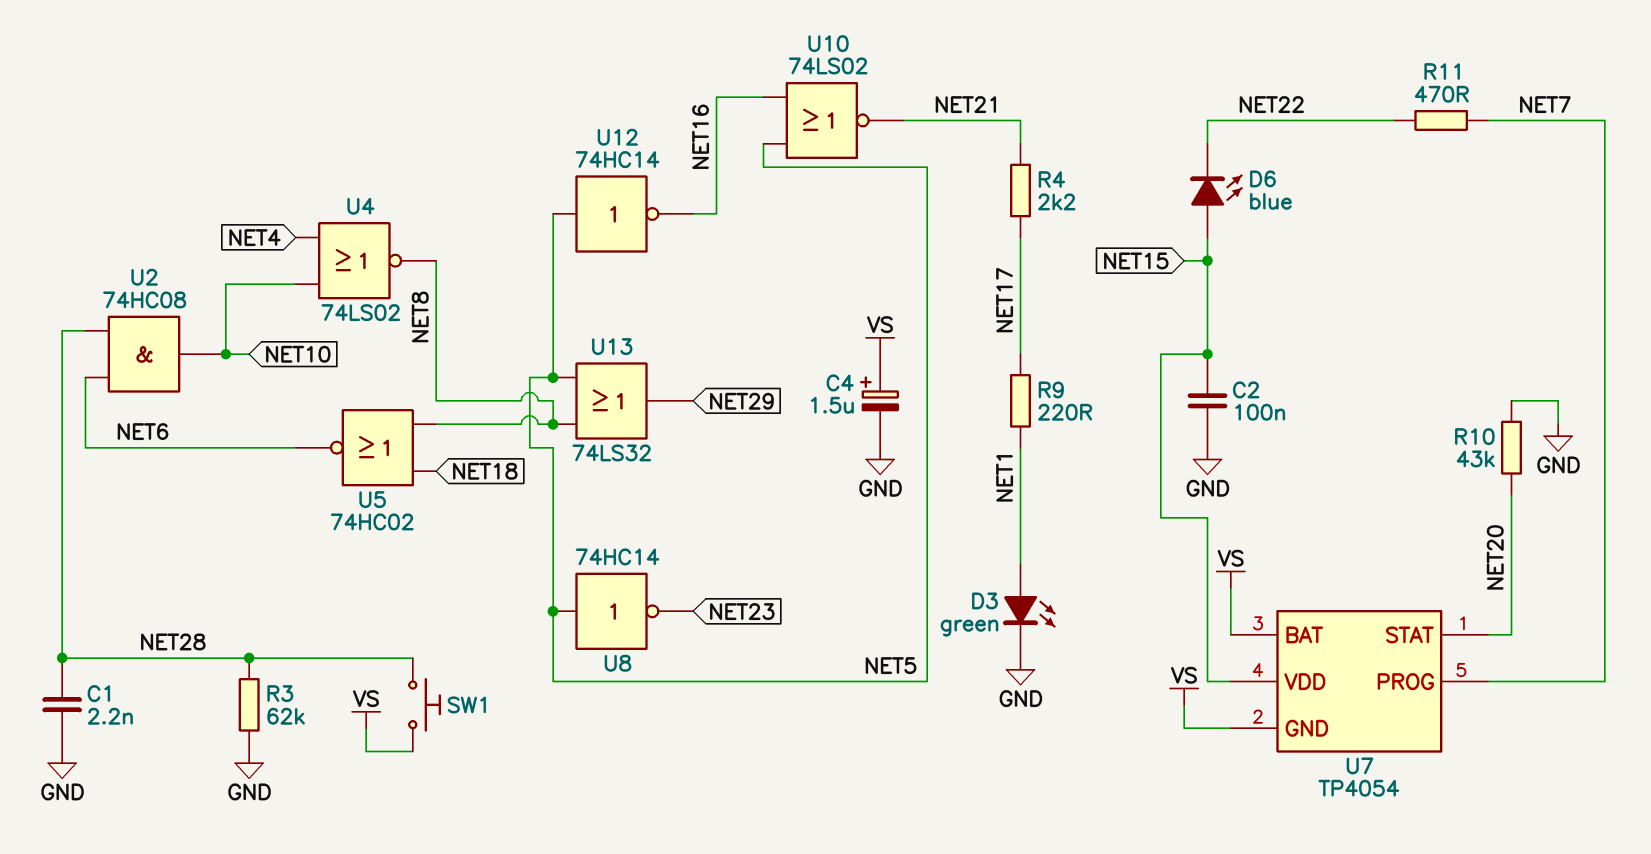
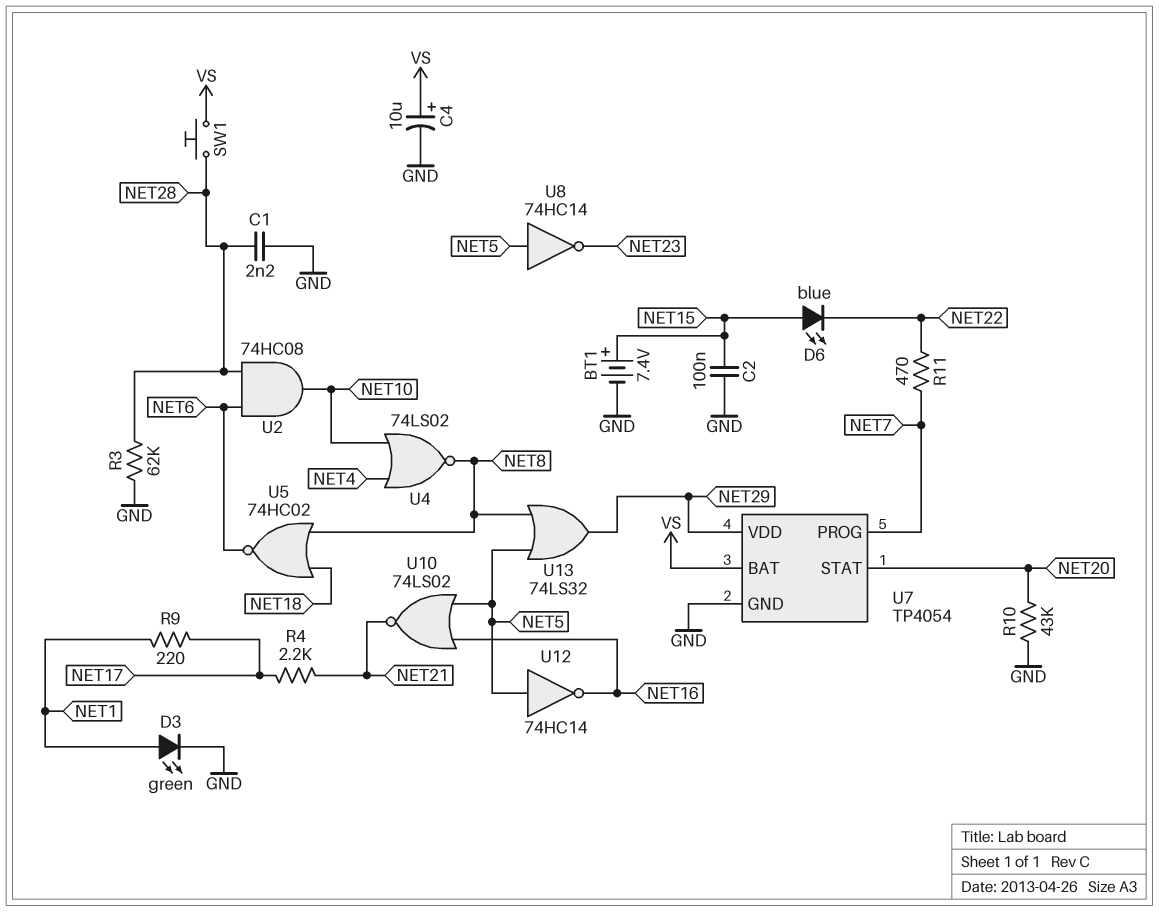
BT1: none -> 7.4V (plus NET15, minus GND)
C4: 1.5uF (plus VS, minus GND) -> 10uF (plus VS, minus GND)
U7 pin GND: VS -> GND
U7 pin VDD: NET15 -> NET29

